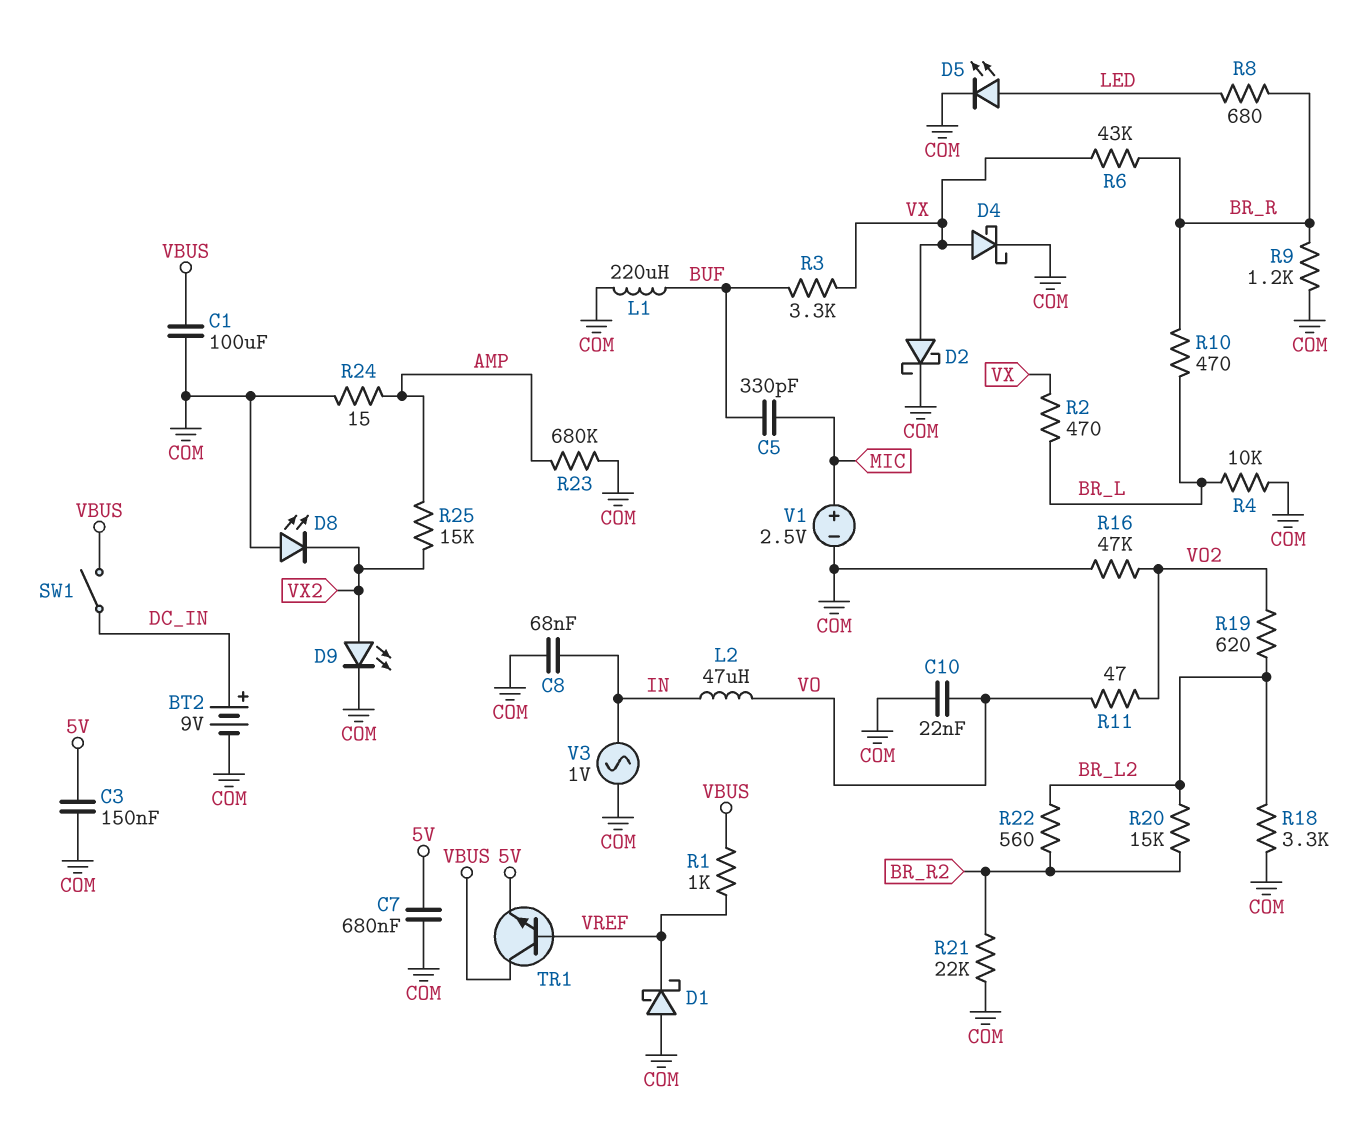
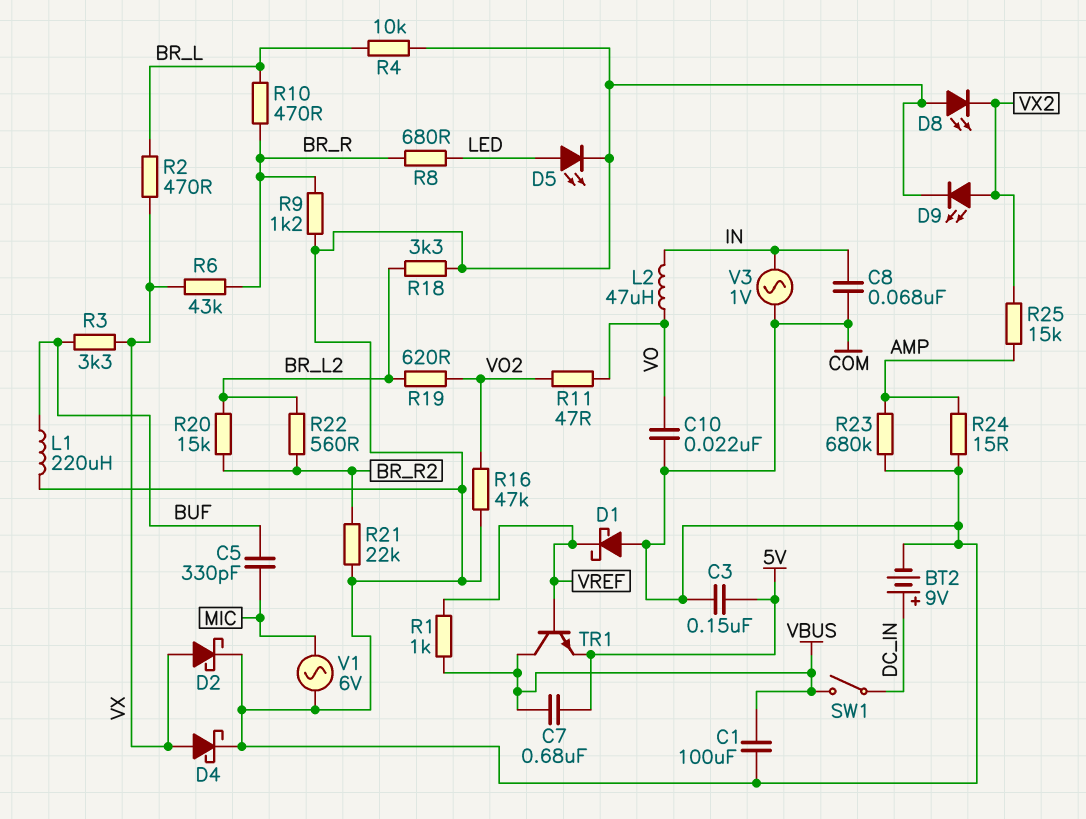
C7: 680nF (5V, COM) -> 680nF (5V, VBUS)
V1: 2.5V (plus MIC, minus COM) -> AC 6V (COM, MIC)

